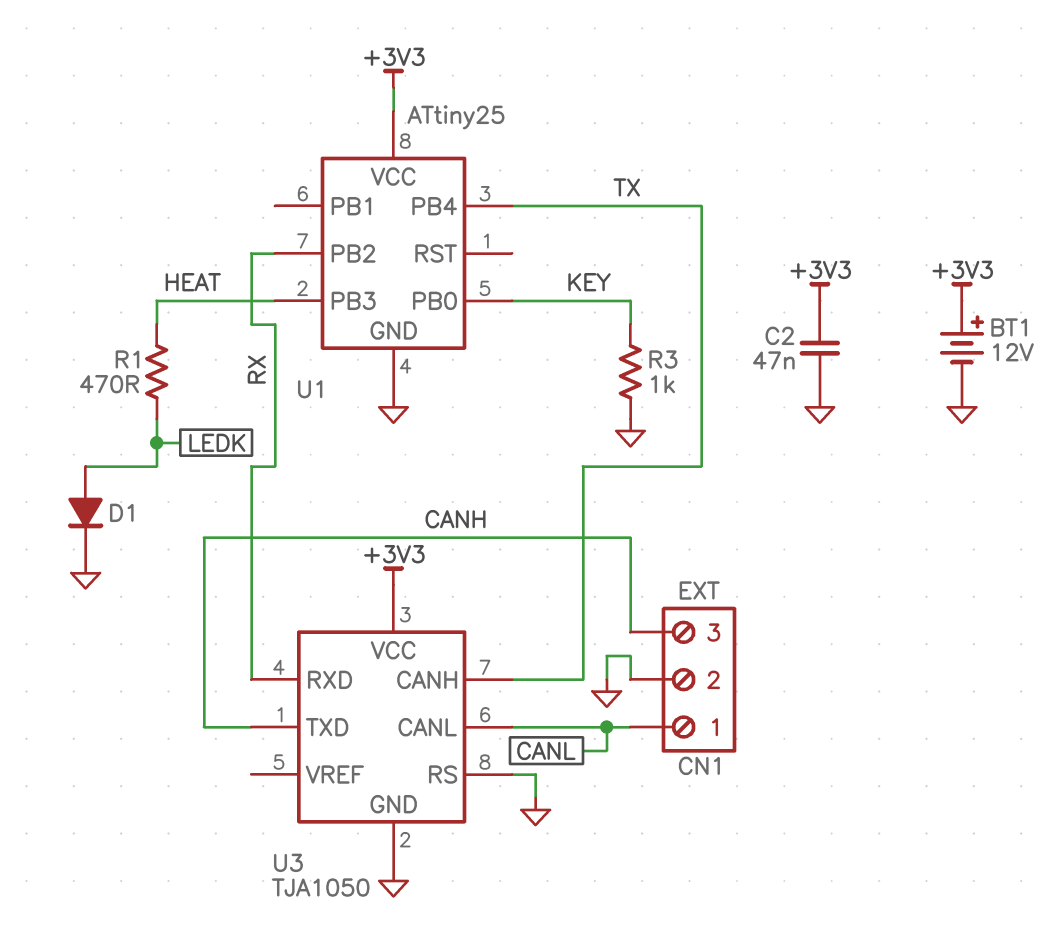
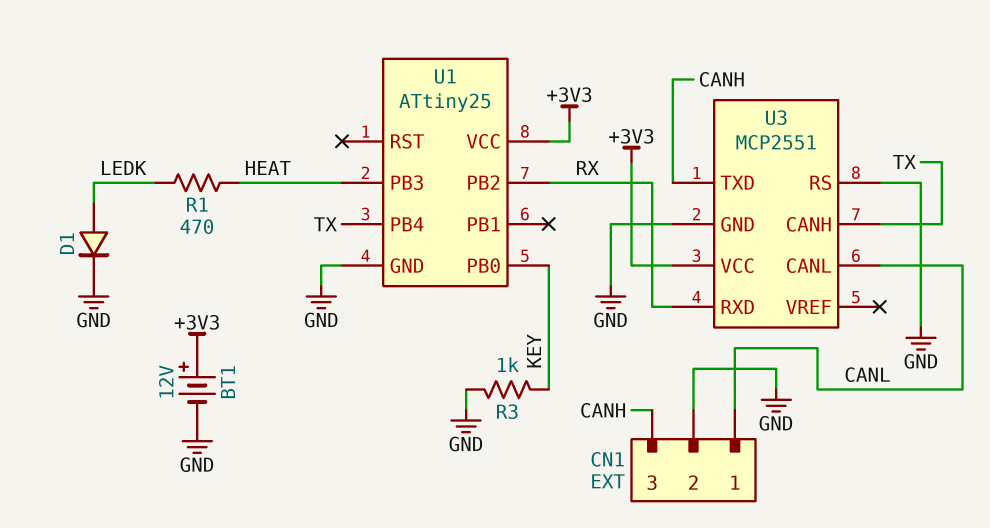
C2: 47nF (+3V3, GND) -> none
U3: TJA1050 -> MCP2551

